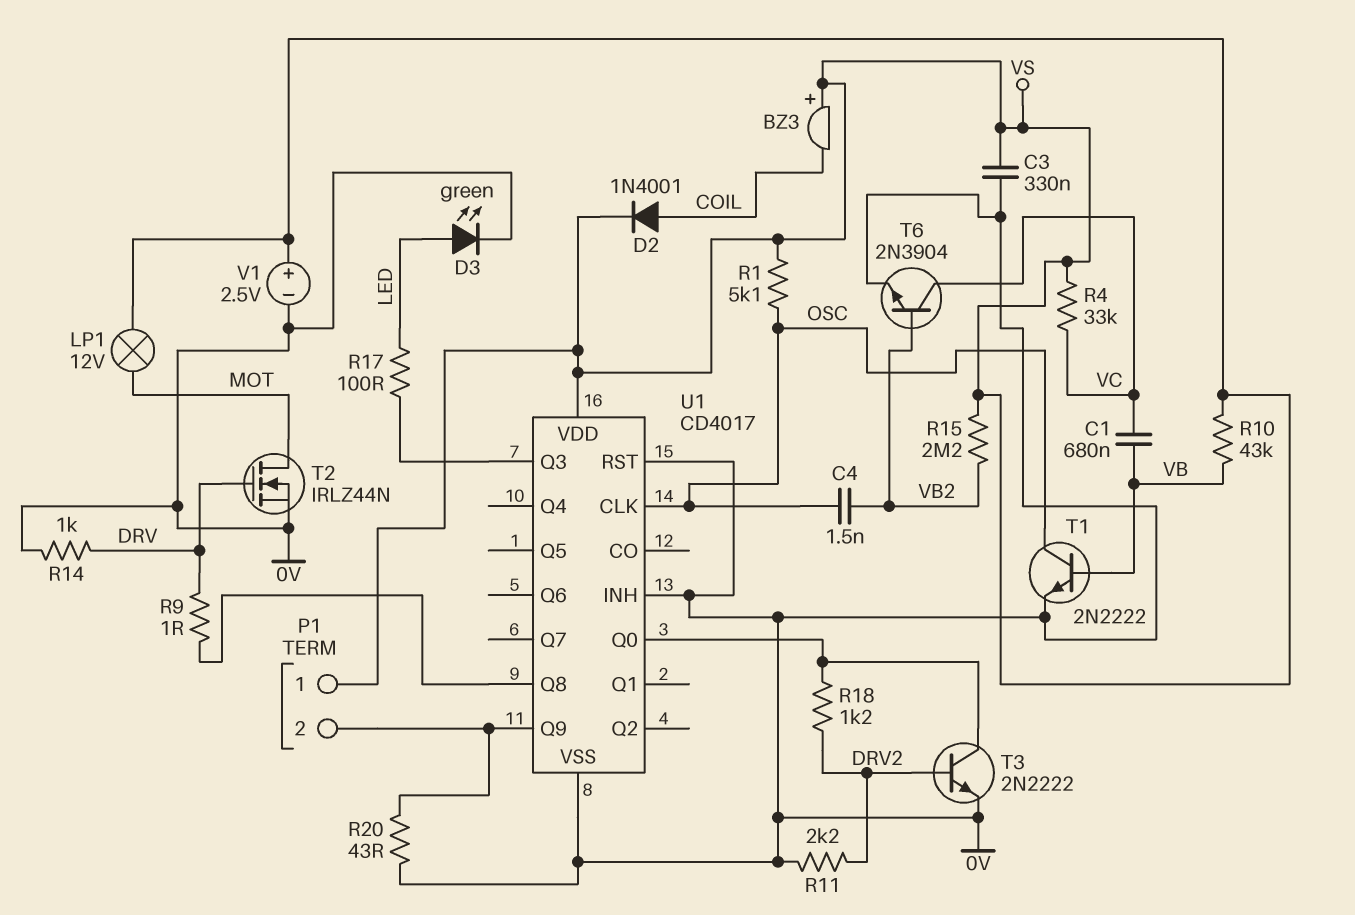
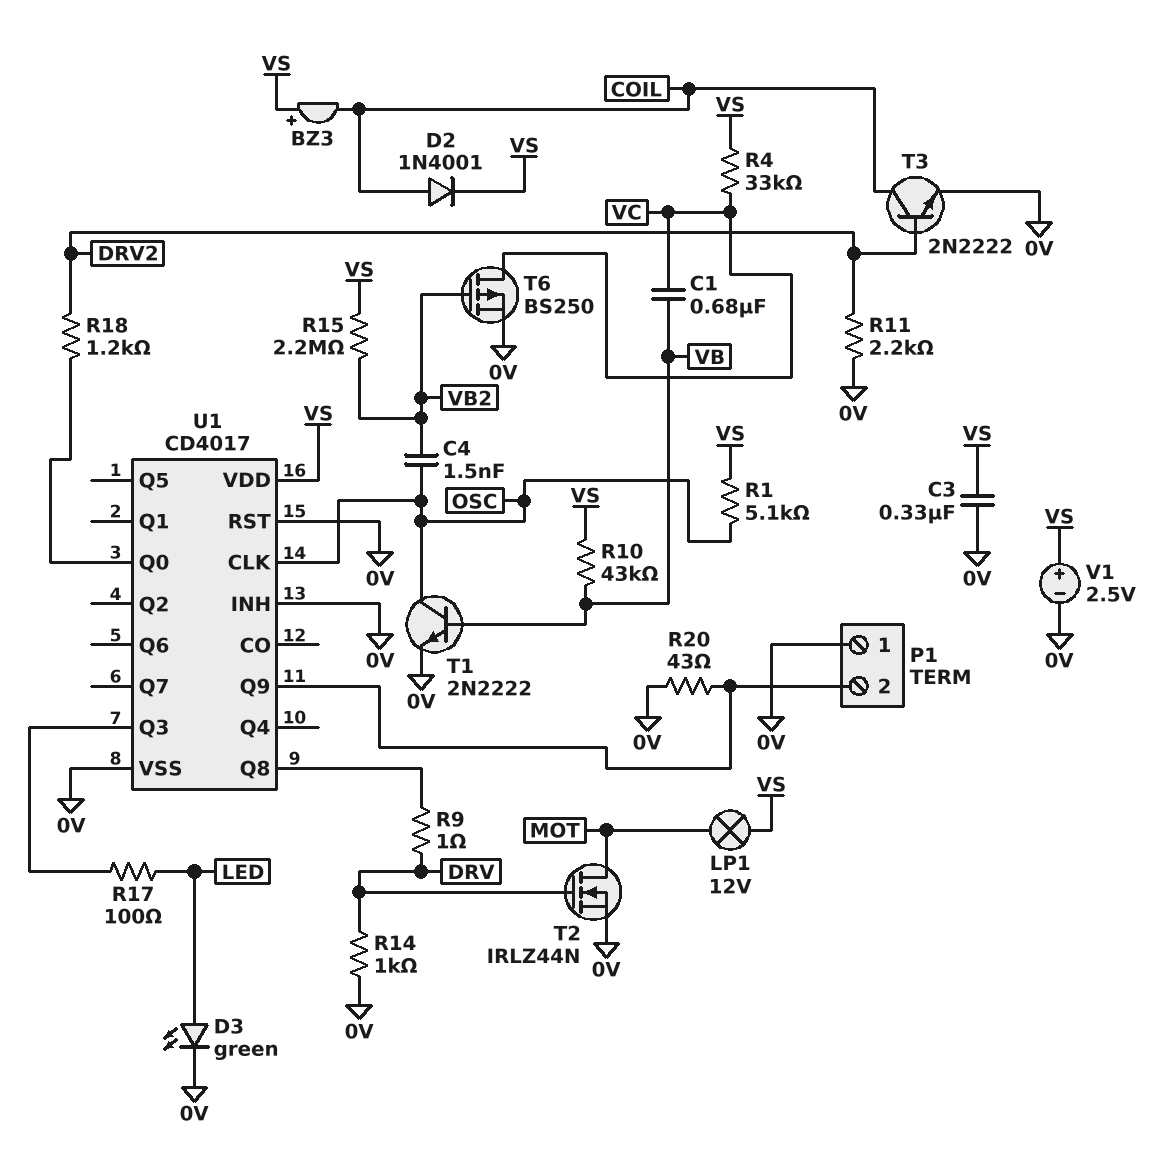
P1 pin 1: VS -> 0V
T3: NPN 2N2222 (B DRV2, C U1/Q0, E 0V) -> NPN 2N2222 (B DRV2, C COIL, E 0V)
T6: NPN 2N3904 (B VB2, C VC, E 0V) -> PMOS BS250 (G VB2, D VC, S 0V)

